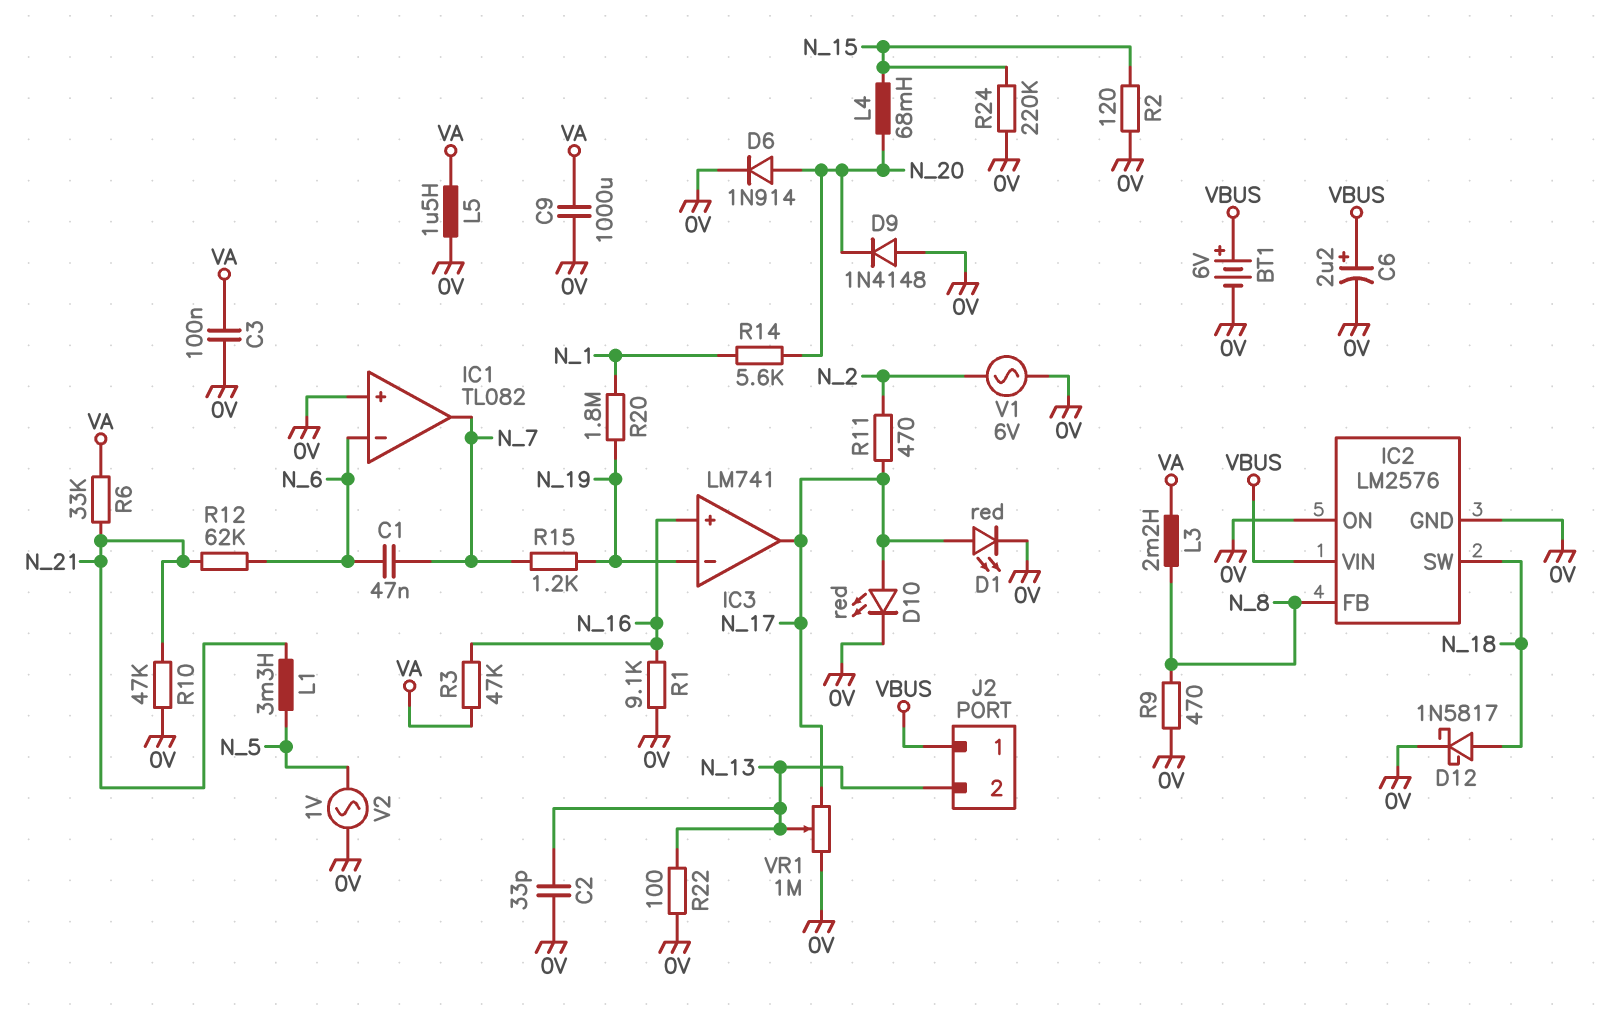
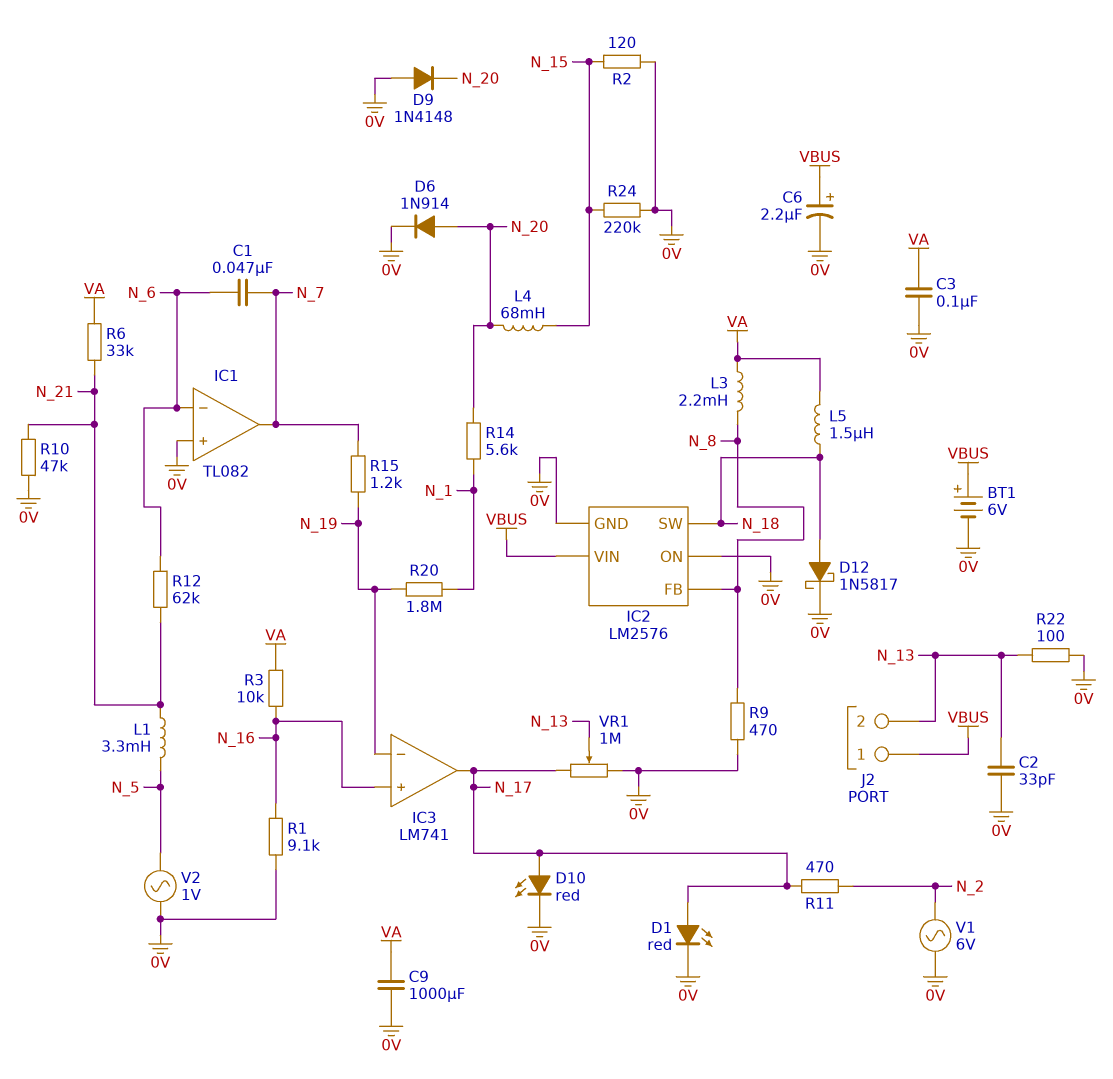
L5: 1.5uH (0V, VA) -> 1.5uH (N_18, VA)
R3: 47k (N_16, VA) -> 10k (N_16, VA)

